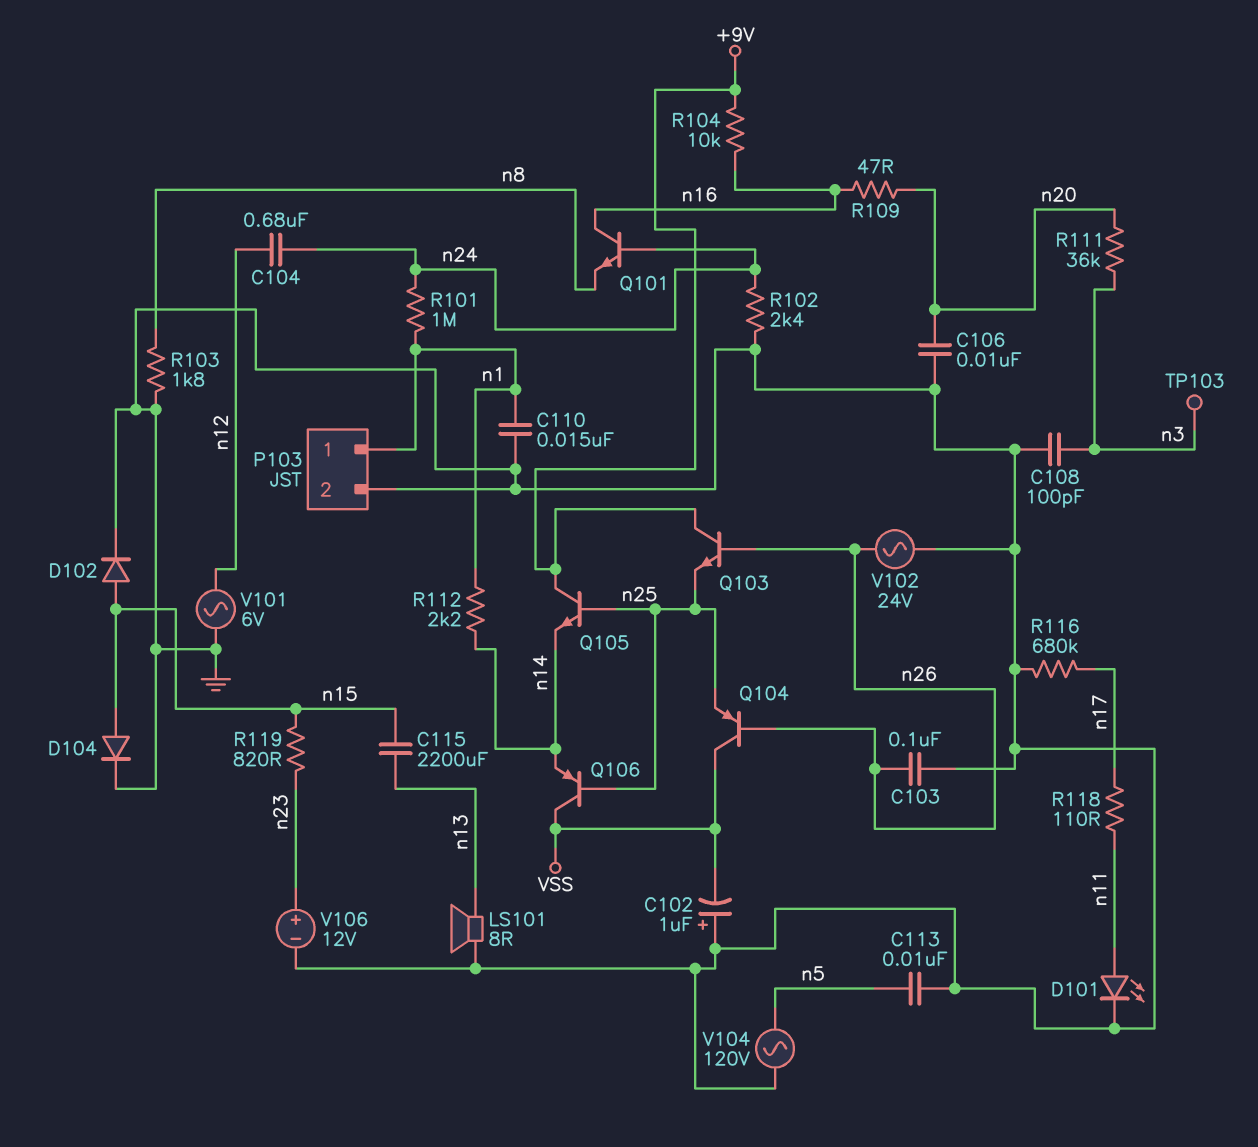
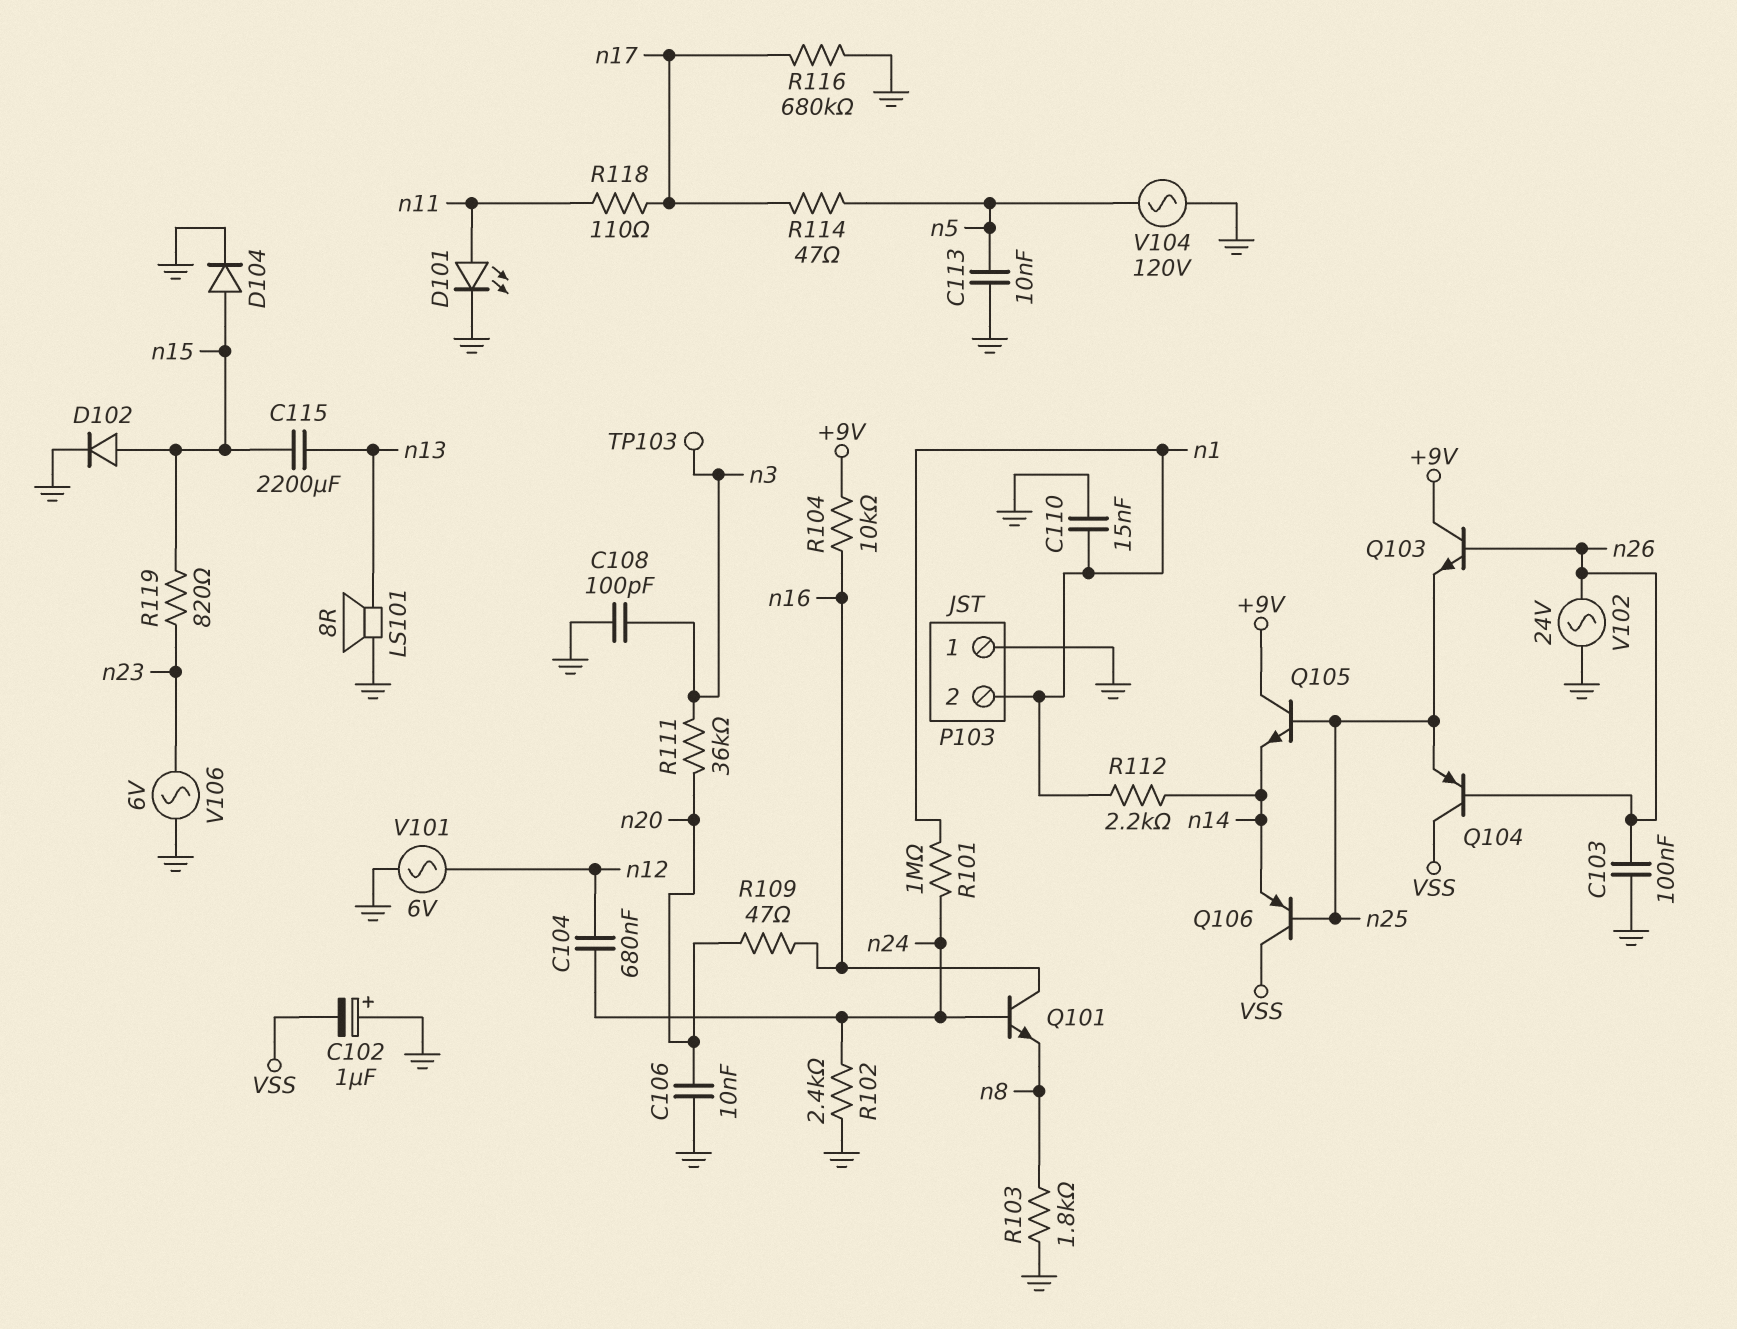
P103 pin 1: n1 -> GND
P103 pin 2: GND -> n1
R114: none -> 47 (n5, n17)
V106: 12V (plus n23, minus GND) -> AC 6V (GND, n23)

